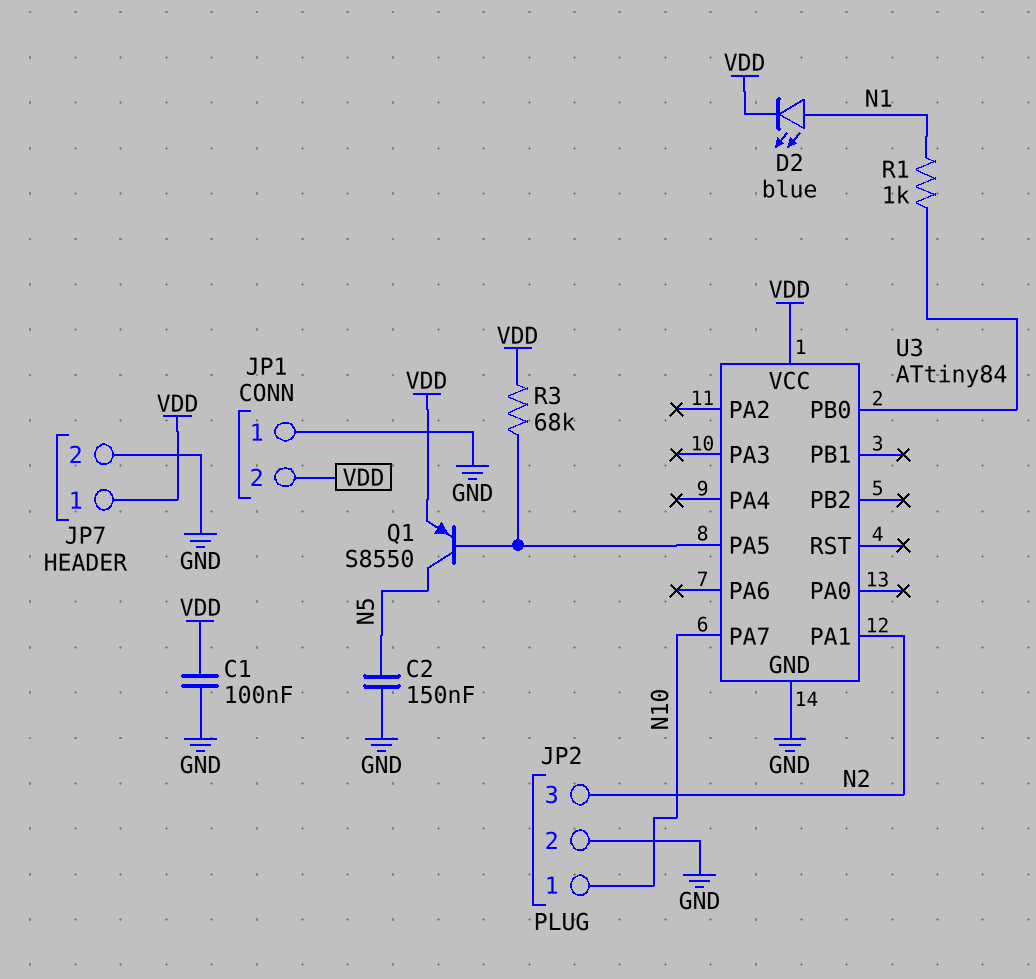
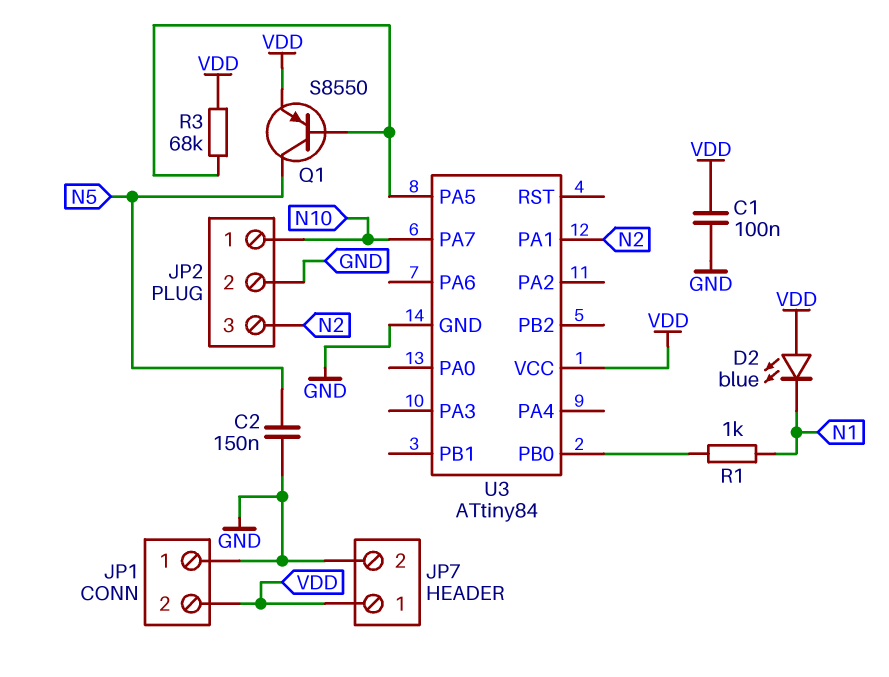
D2: LED blue (A N1, K VDD) -> LED blue (A VDD, K N1)

